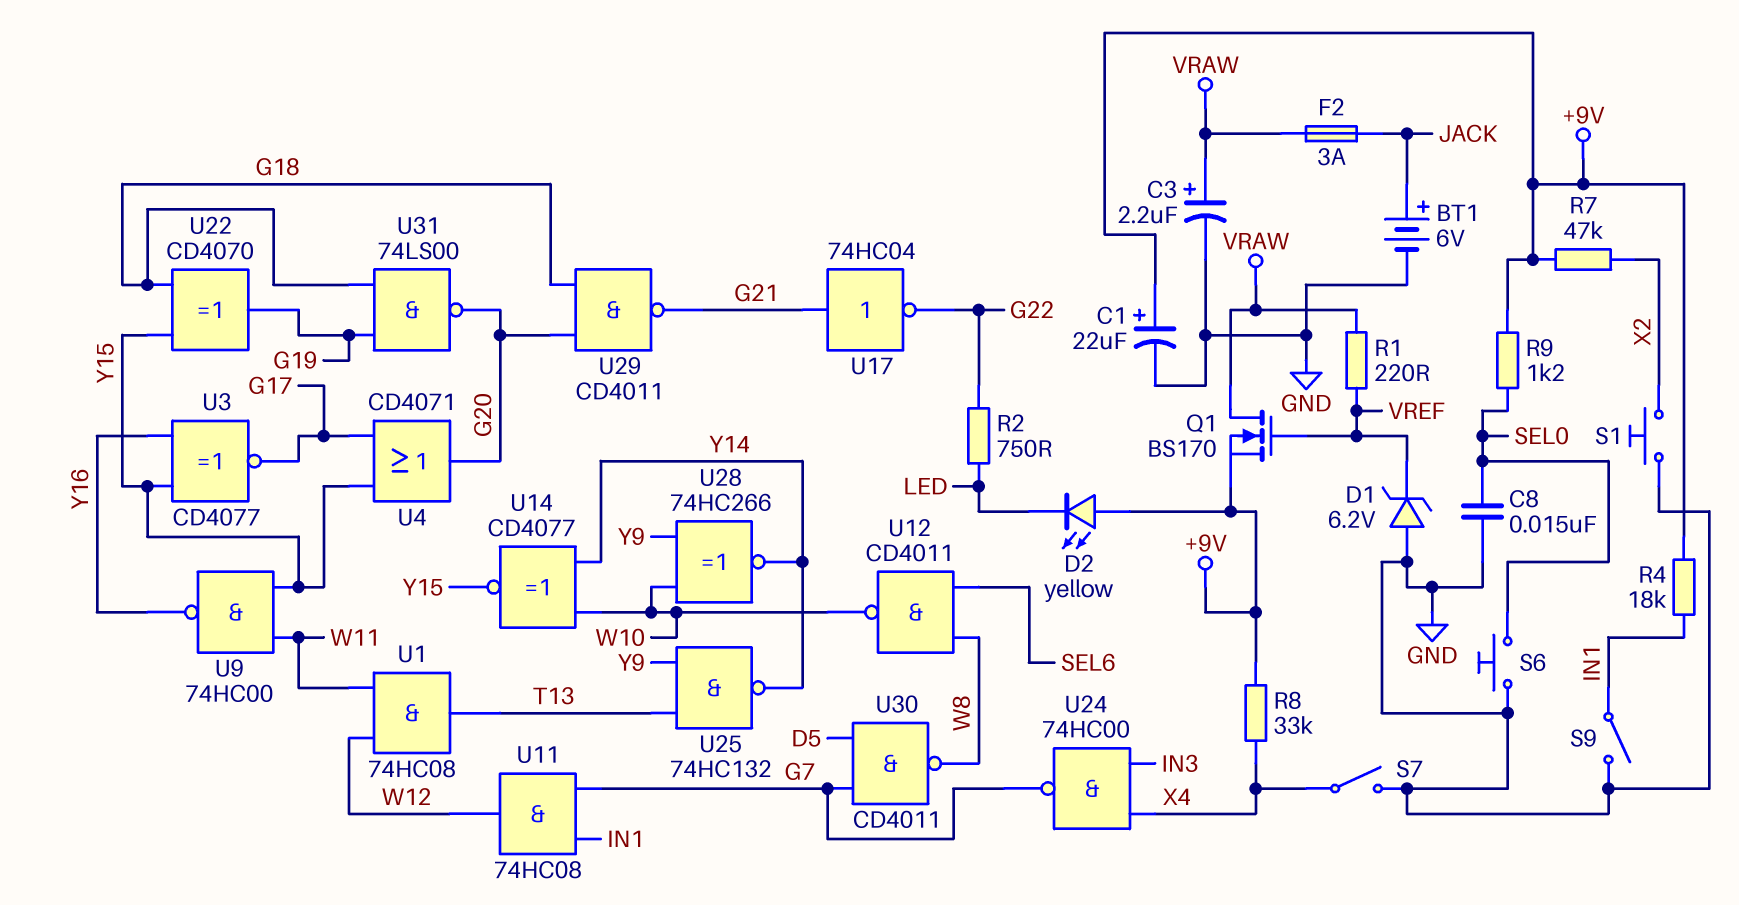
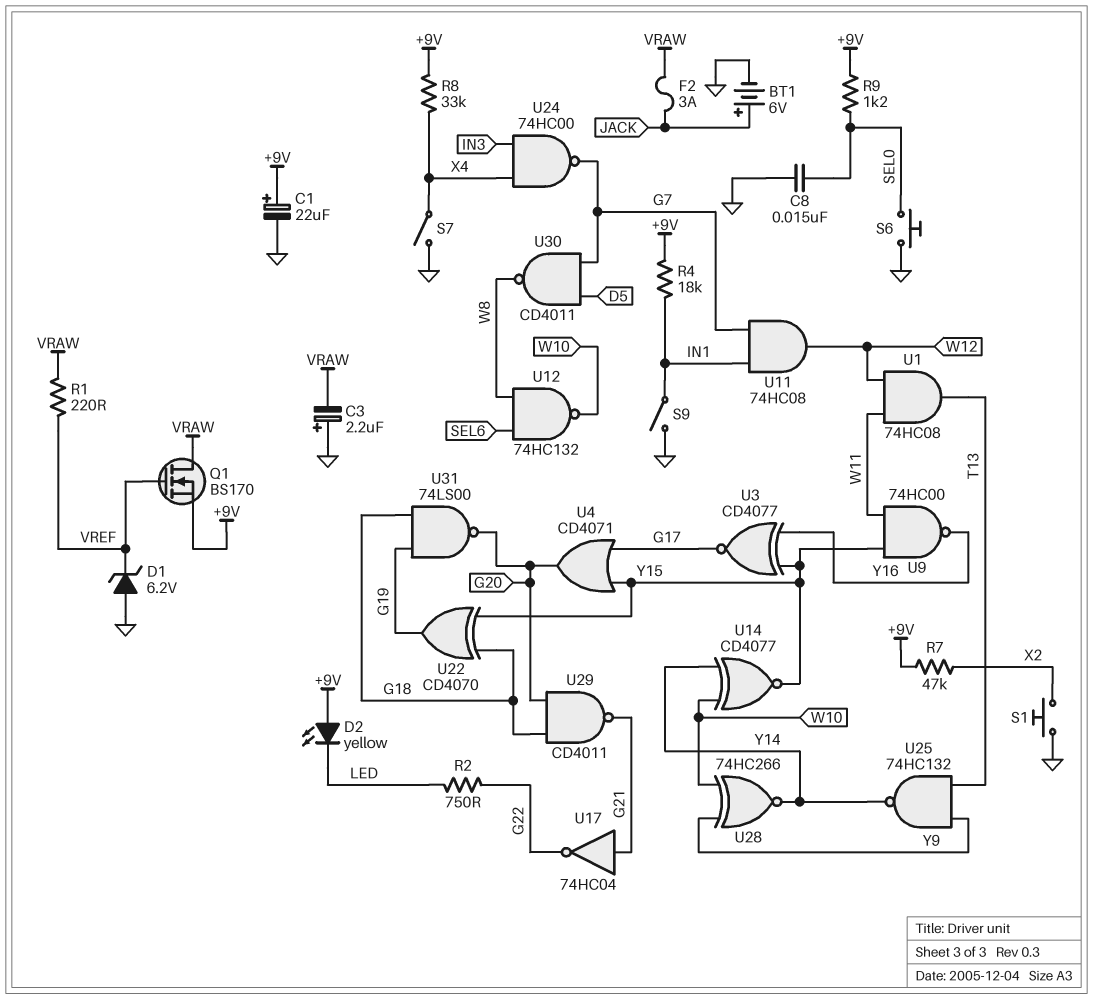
C3: 2.2uF (plus VRAW, minus GND) -> 2.2uF (plus GND, minus VRAW)
U12: NAND CD4011 (in SEL6, in W8, out W10) -> NAND 74HC132 (in SEL6, in W8, out W10)

